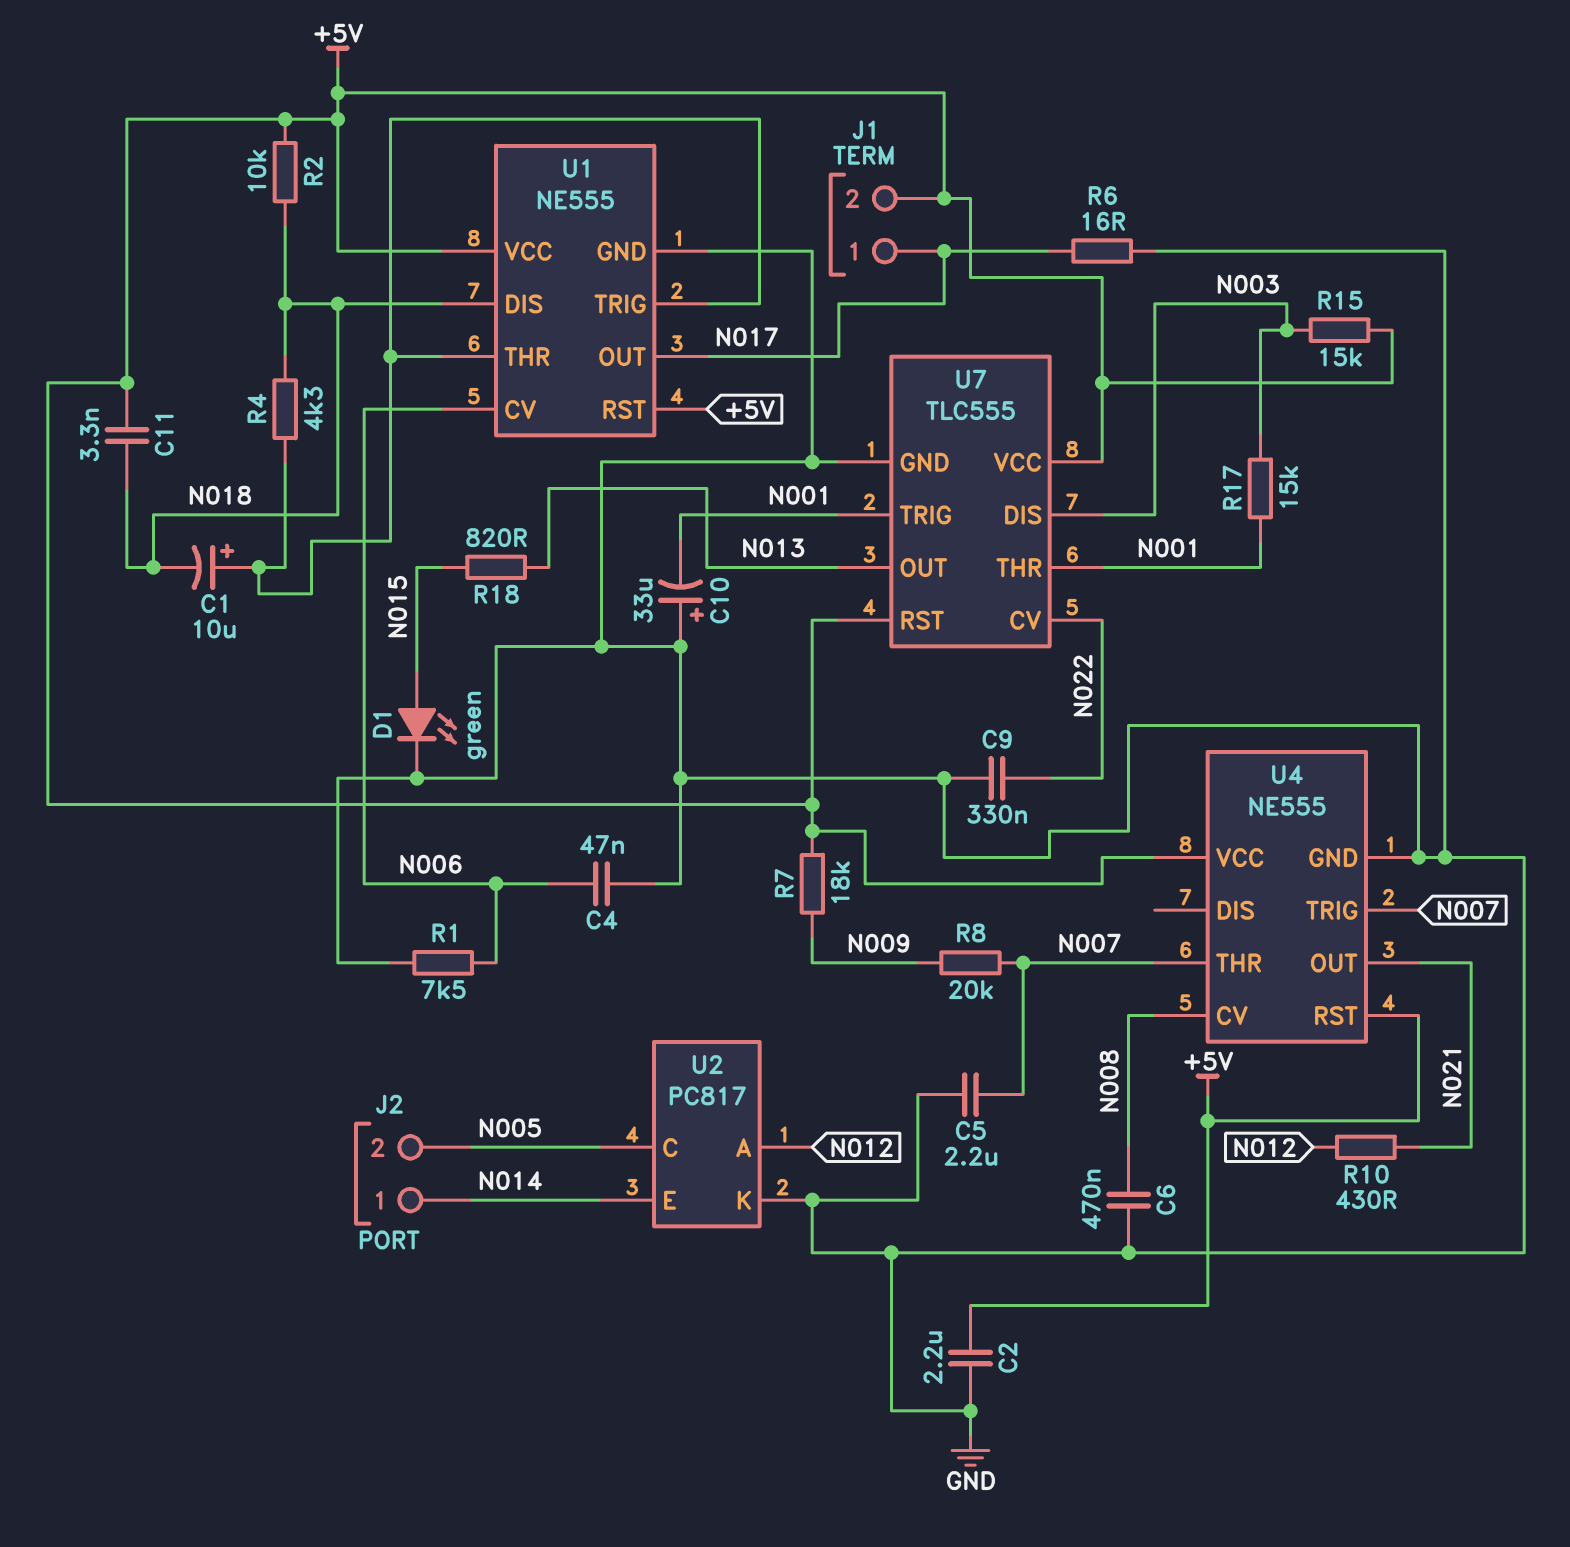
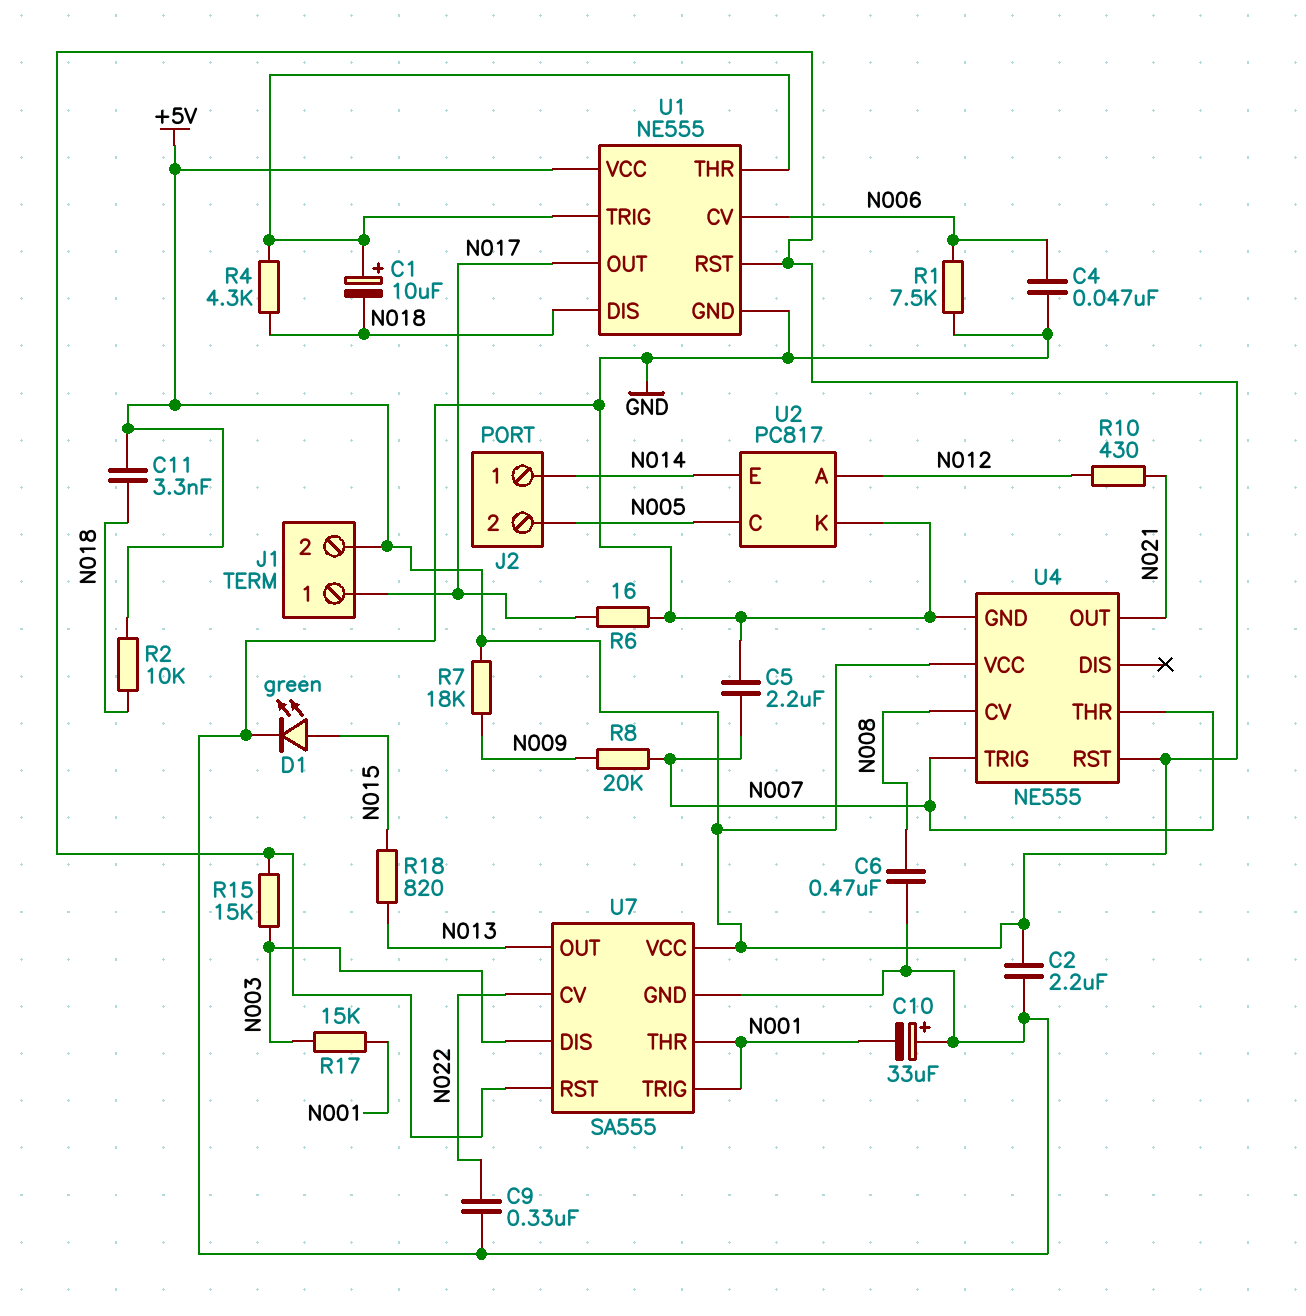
U7: TLC555 -> SA555

